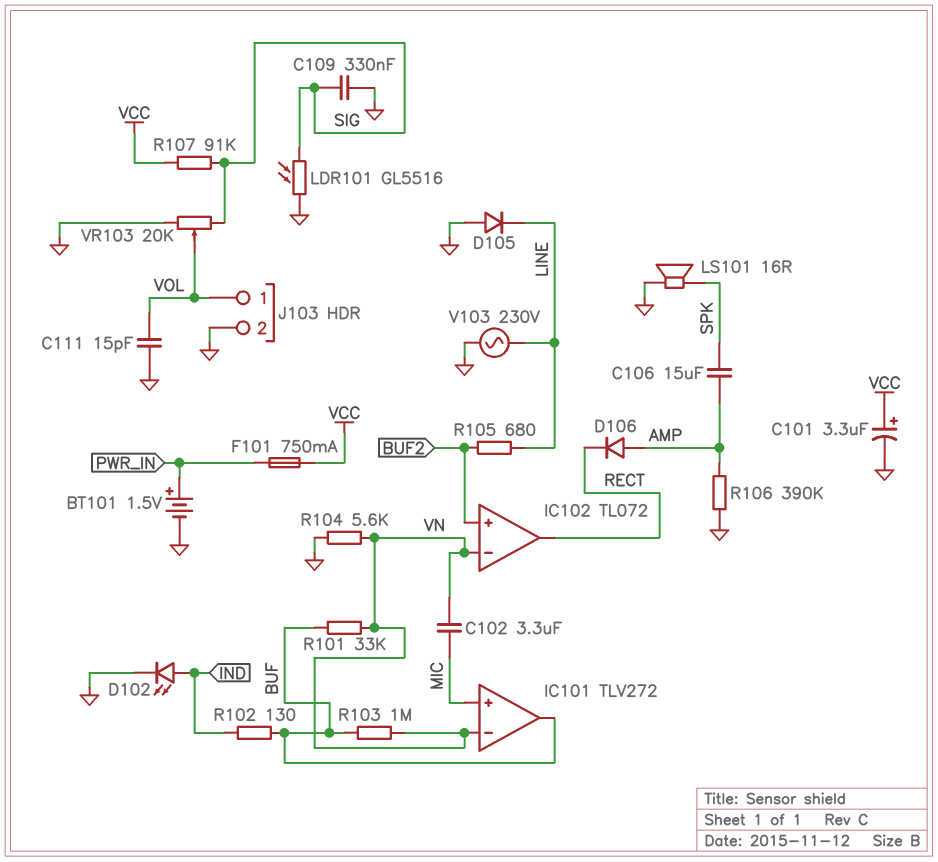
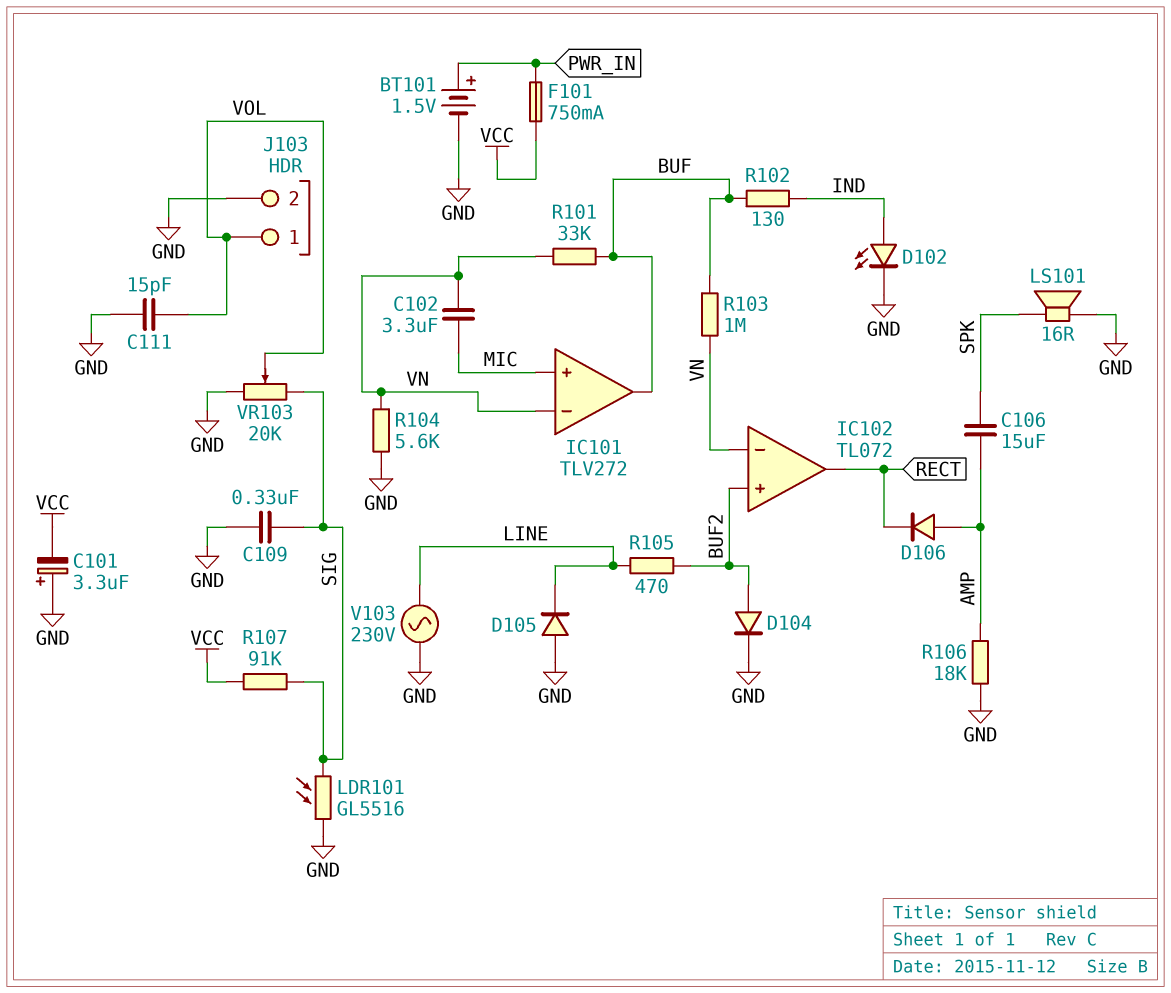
C101: 3.3uF (plus VCC, minus GND) -> 3.3uF (plus GND, minus VCC)
D104: none -> diode (A BUF2, K GND)
R105: 680 (BUF2, LINE) -> 470 (BUF2, LINE)
R106: 390k (AMP, GND) -> 18k (AMP, GND)

